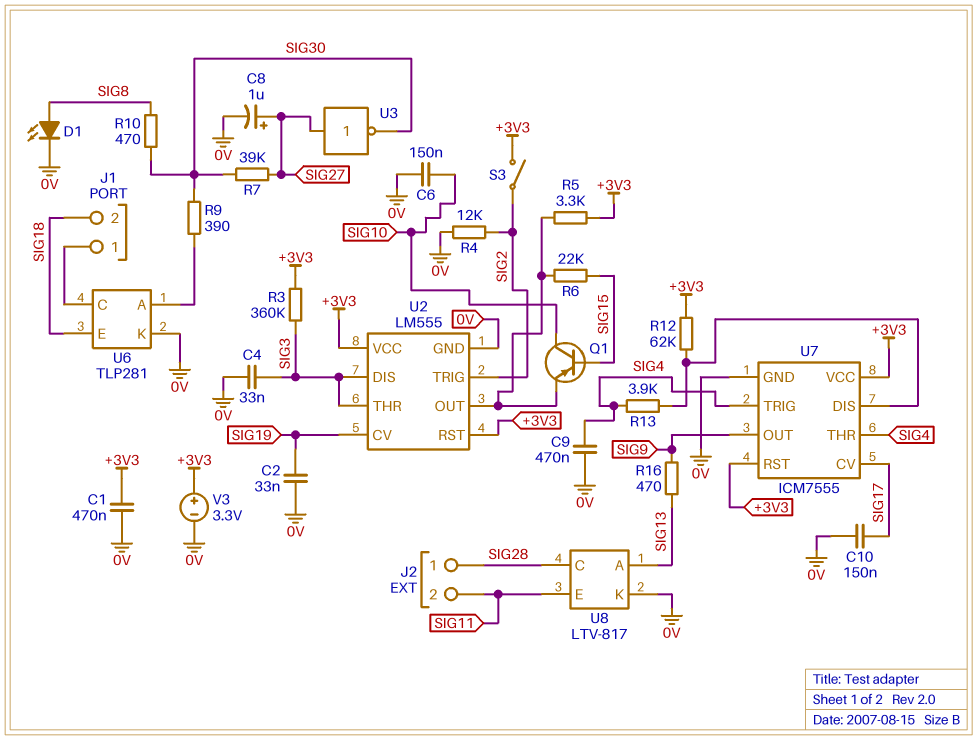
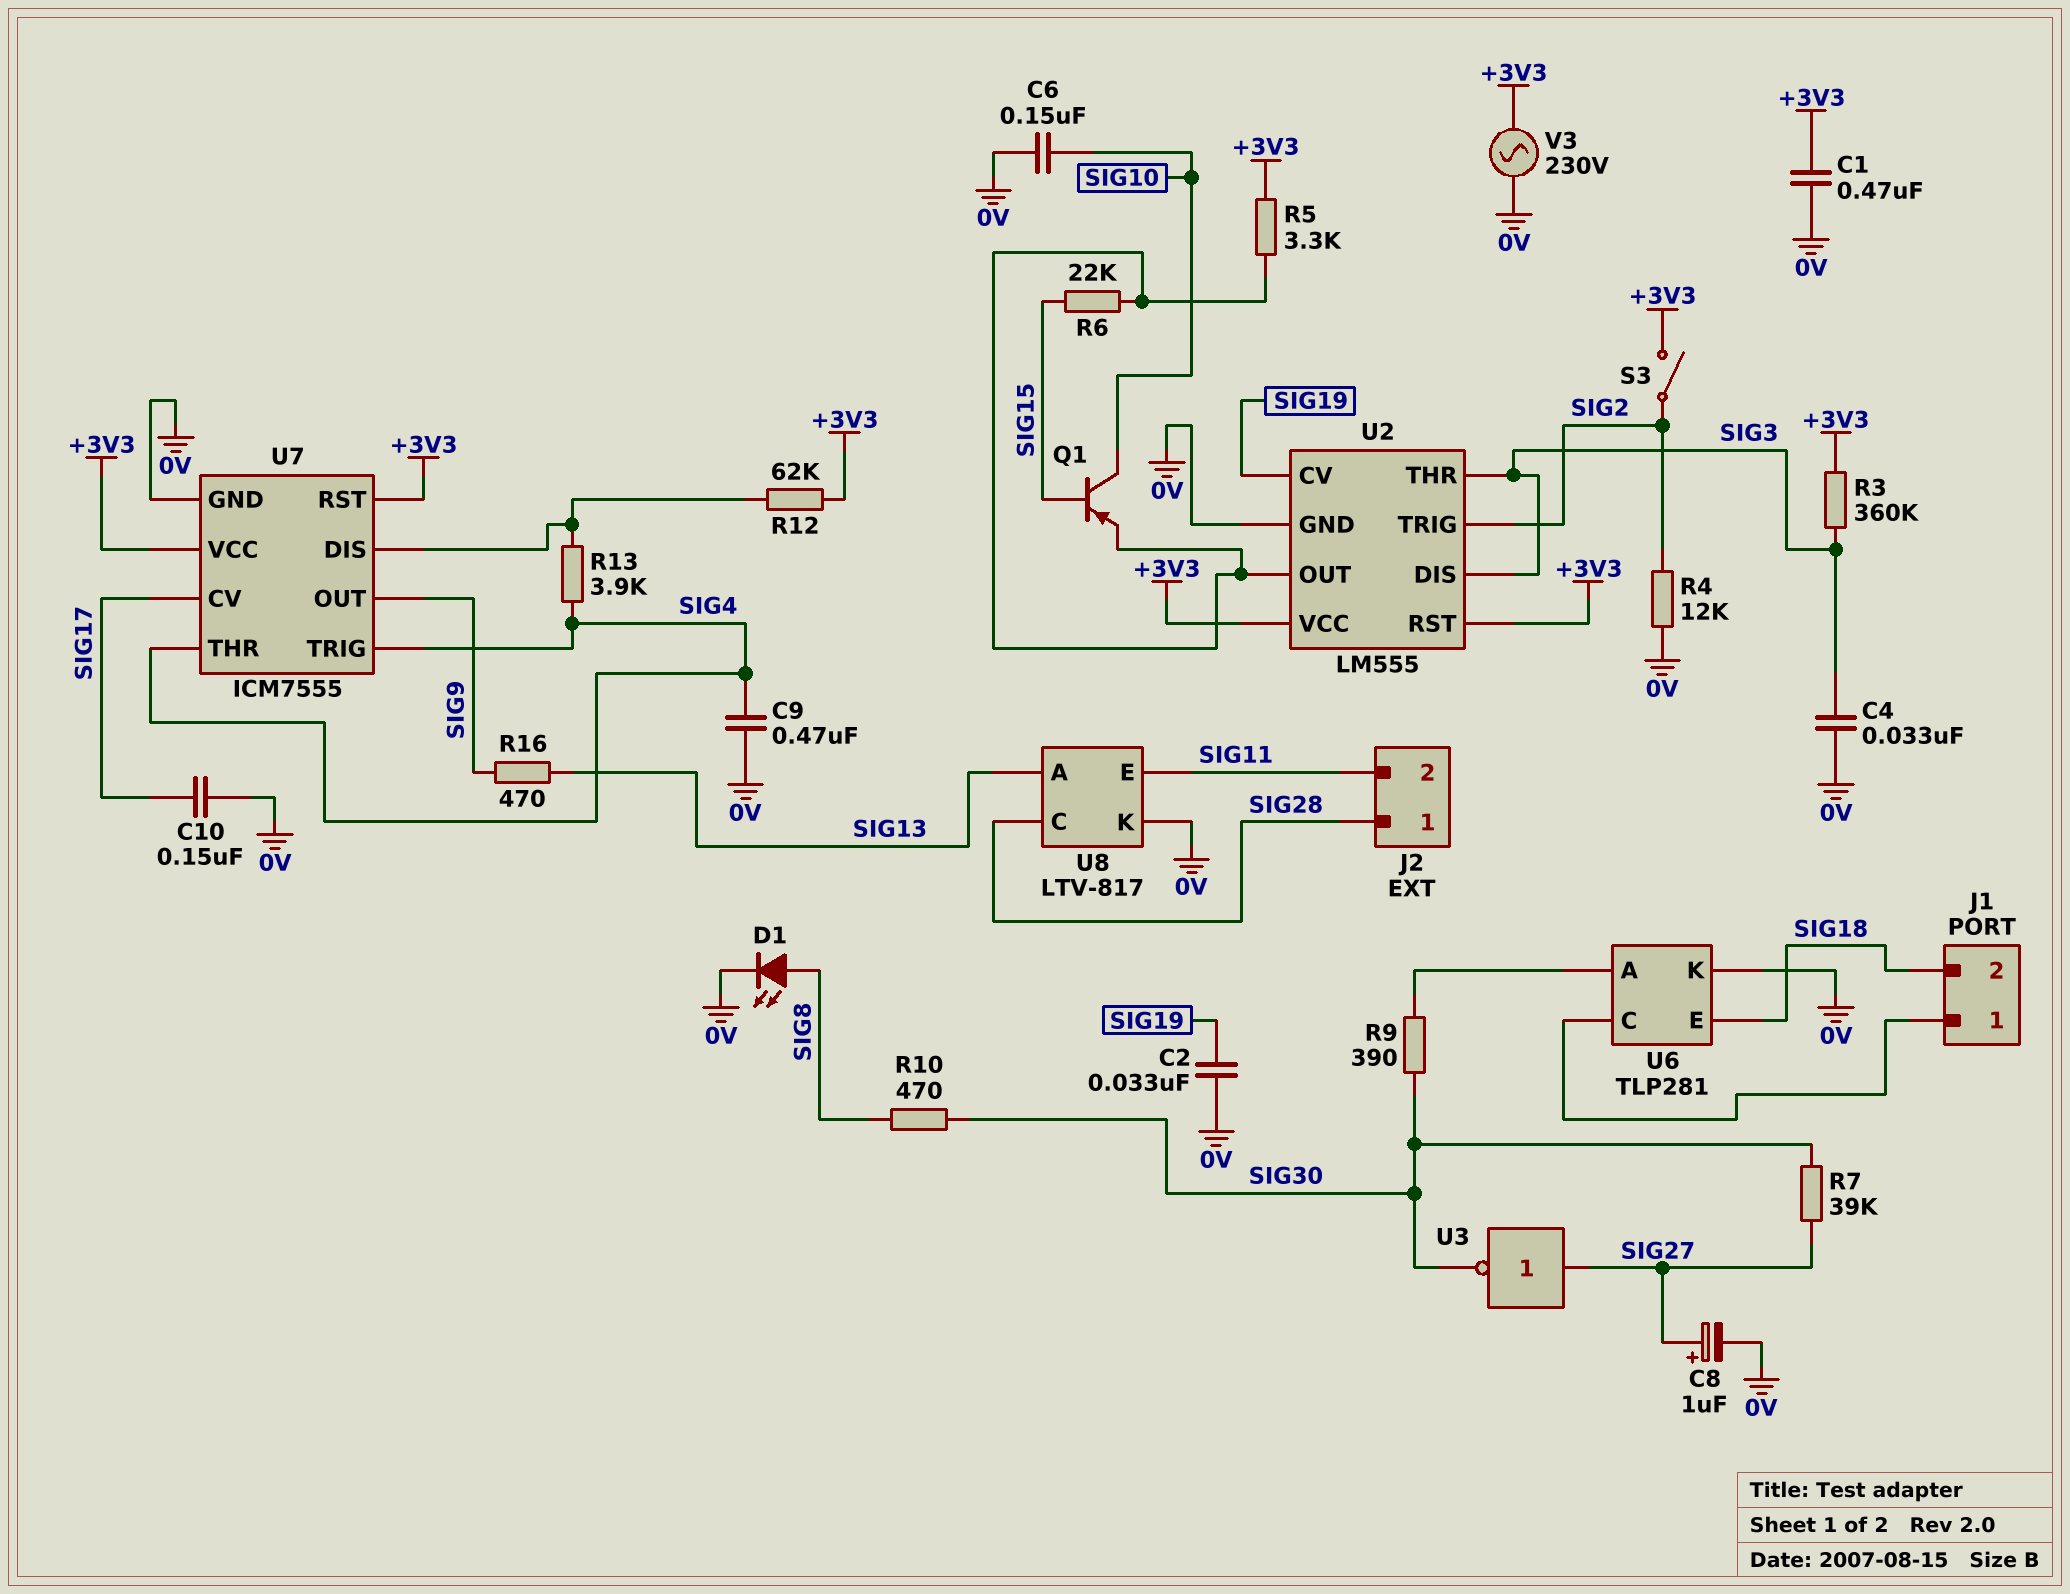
V3: 3.3V (plus +3V3, minus 0V) -> AC 230V (+3V3, 0V)

